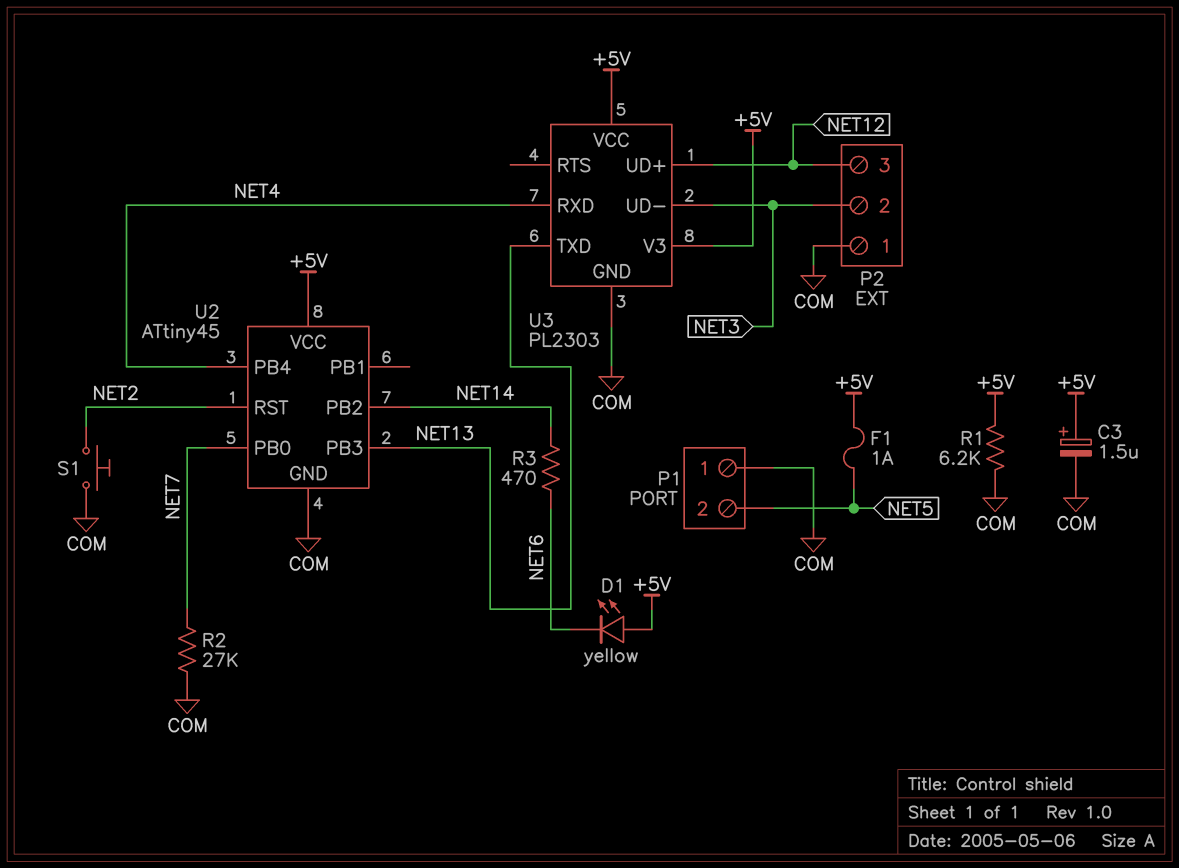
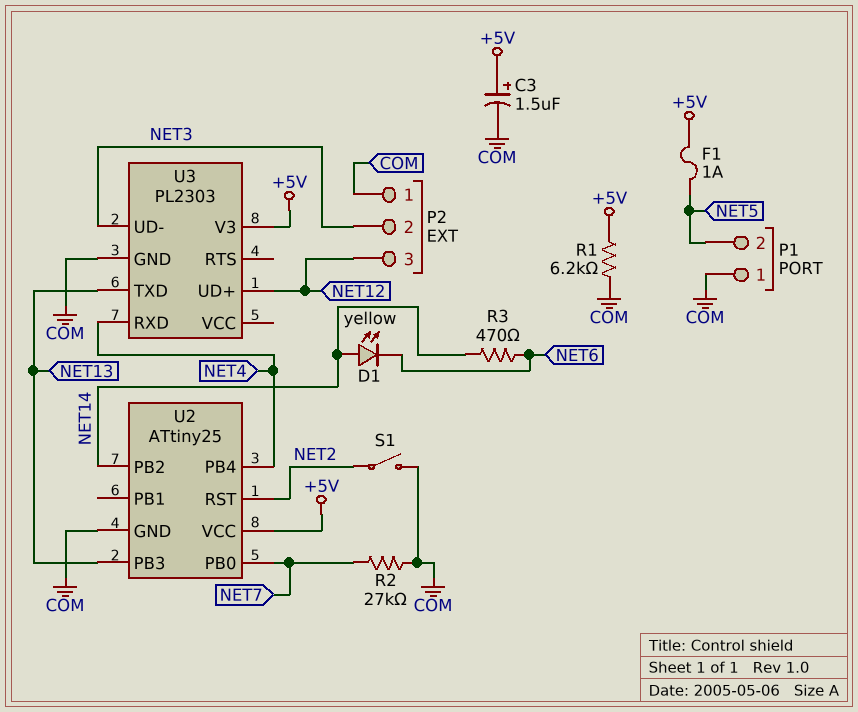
D1: LED yellow (A +5V, K NET6) -> LED yellow (A NET14, K NET6)
S1: button (COM, NET2) -> switch (COM, NET2)
U2: ATtiny45 -> ATtiny25
U3 pin VCC: +5V -> none

